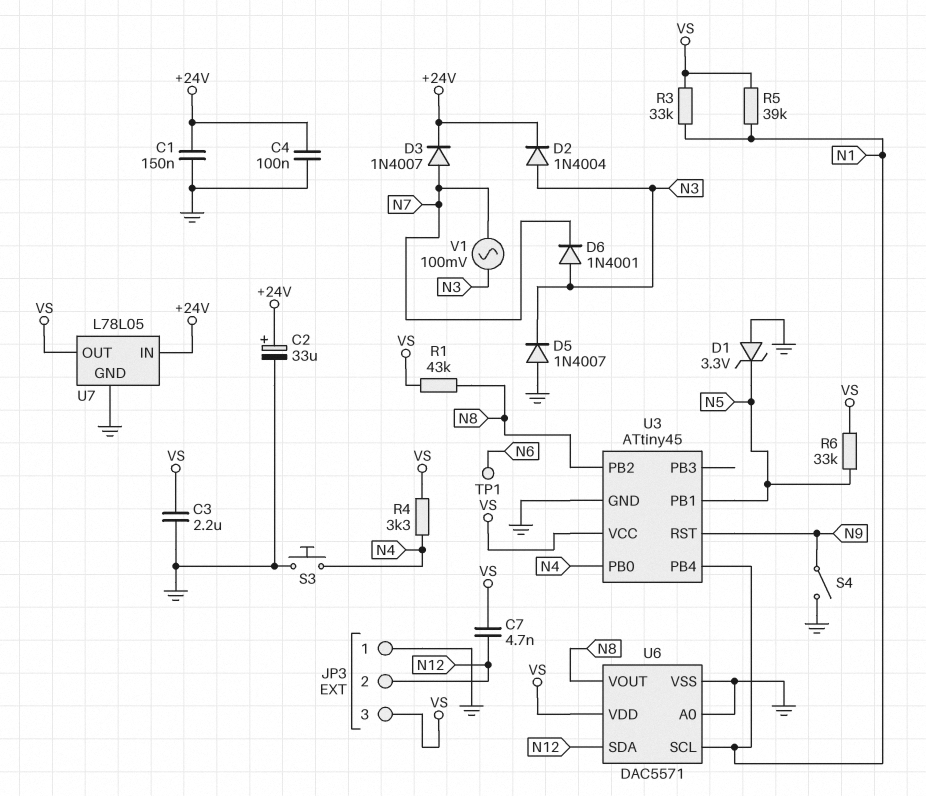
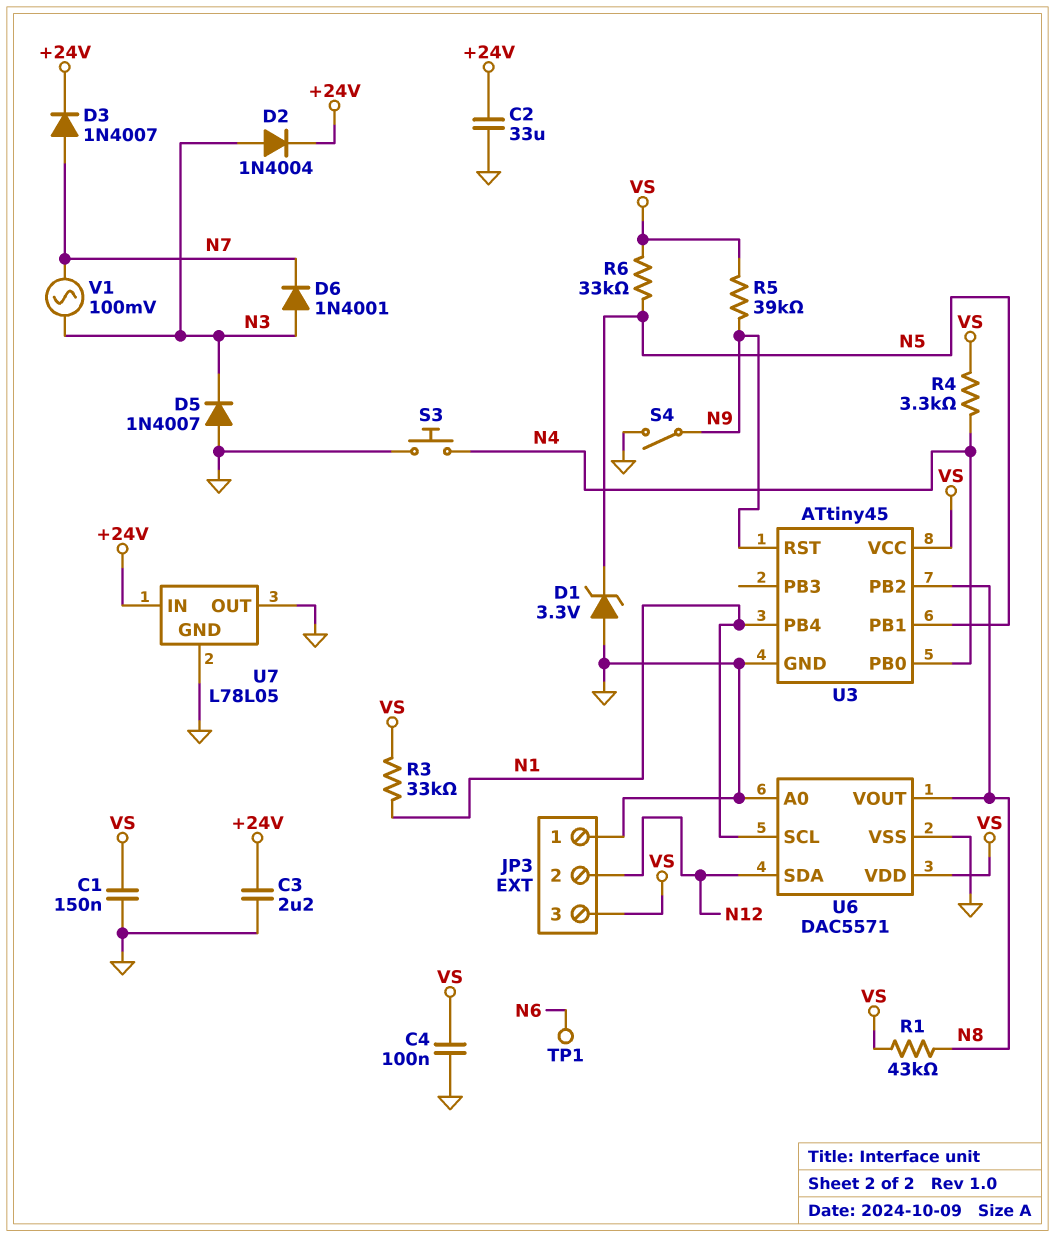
C1: 150nF (+24V, GND) -> 150nF (GND, VS)
C2: 33uF (plus +24V, minus GND) -> 33uF (+24V, GND)
C3: 2.2uF (GND, VS) -> 2.2uF (+24V, GND)
C4: 100nF (+24V, GND) -> 100nF (GND, VS)
C7: 4.7nF (N12, VS) -> none
R5: 39k (N1, VS) -> 39k (N9, VS)
U7 pin OUT: VS -> GND

